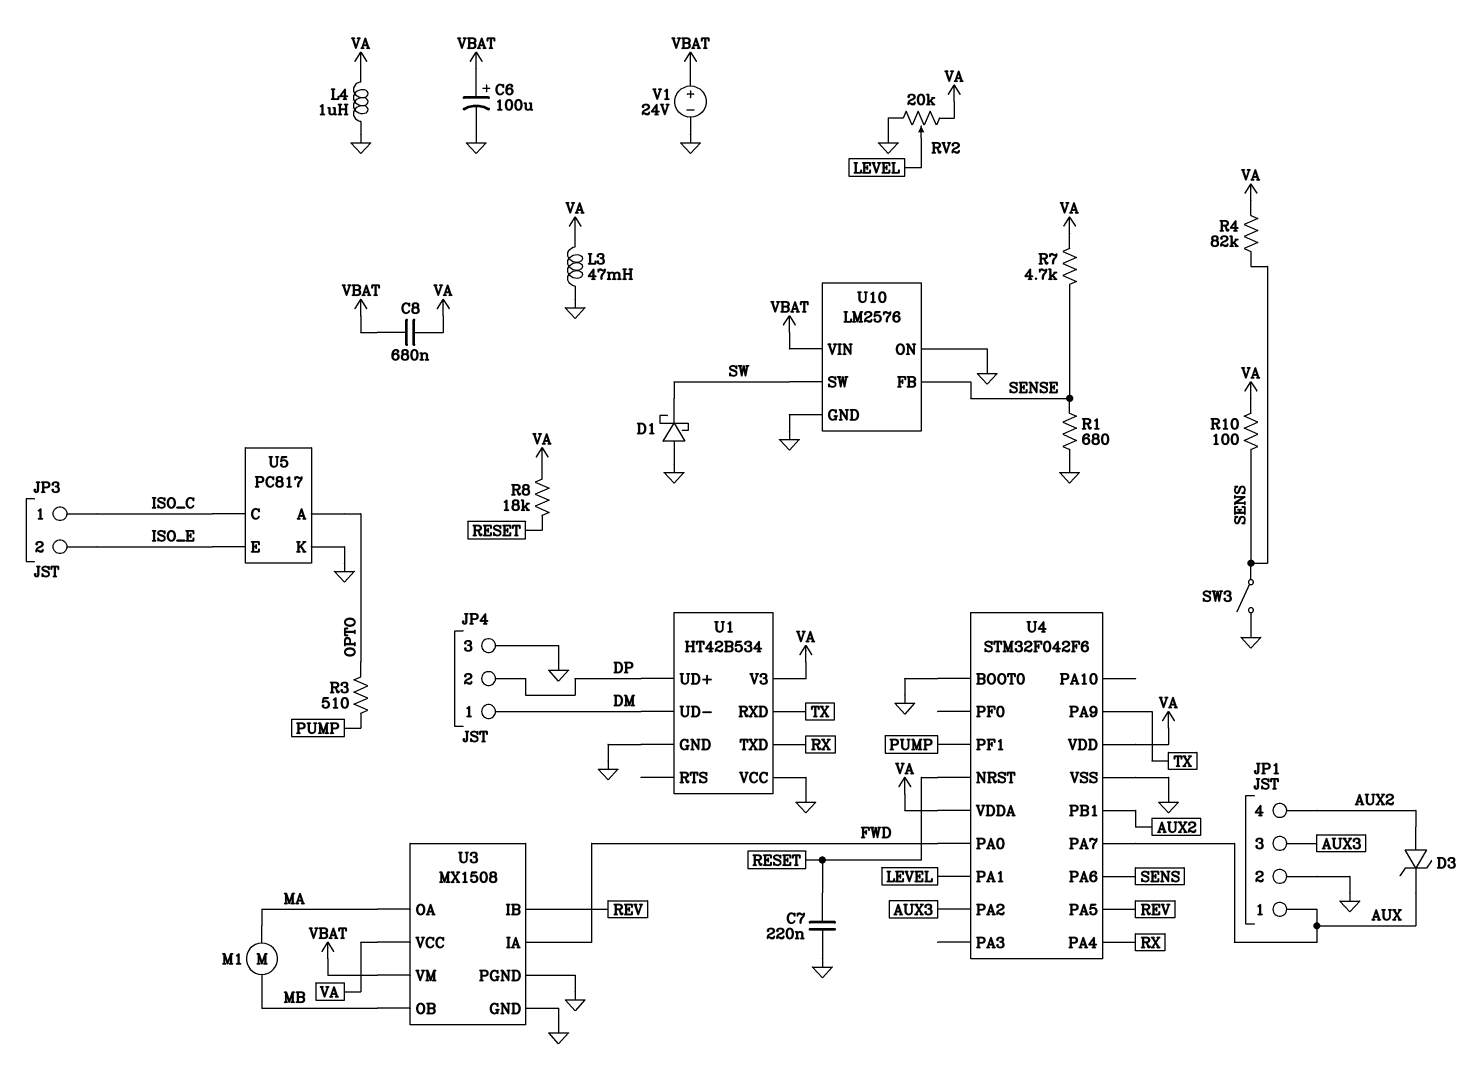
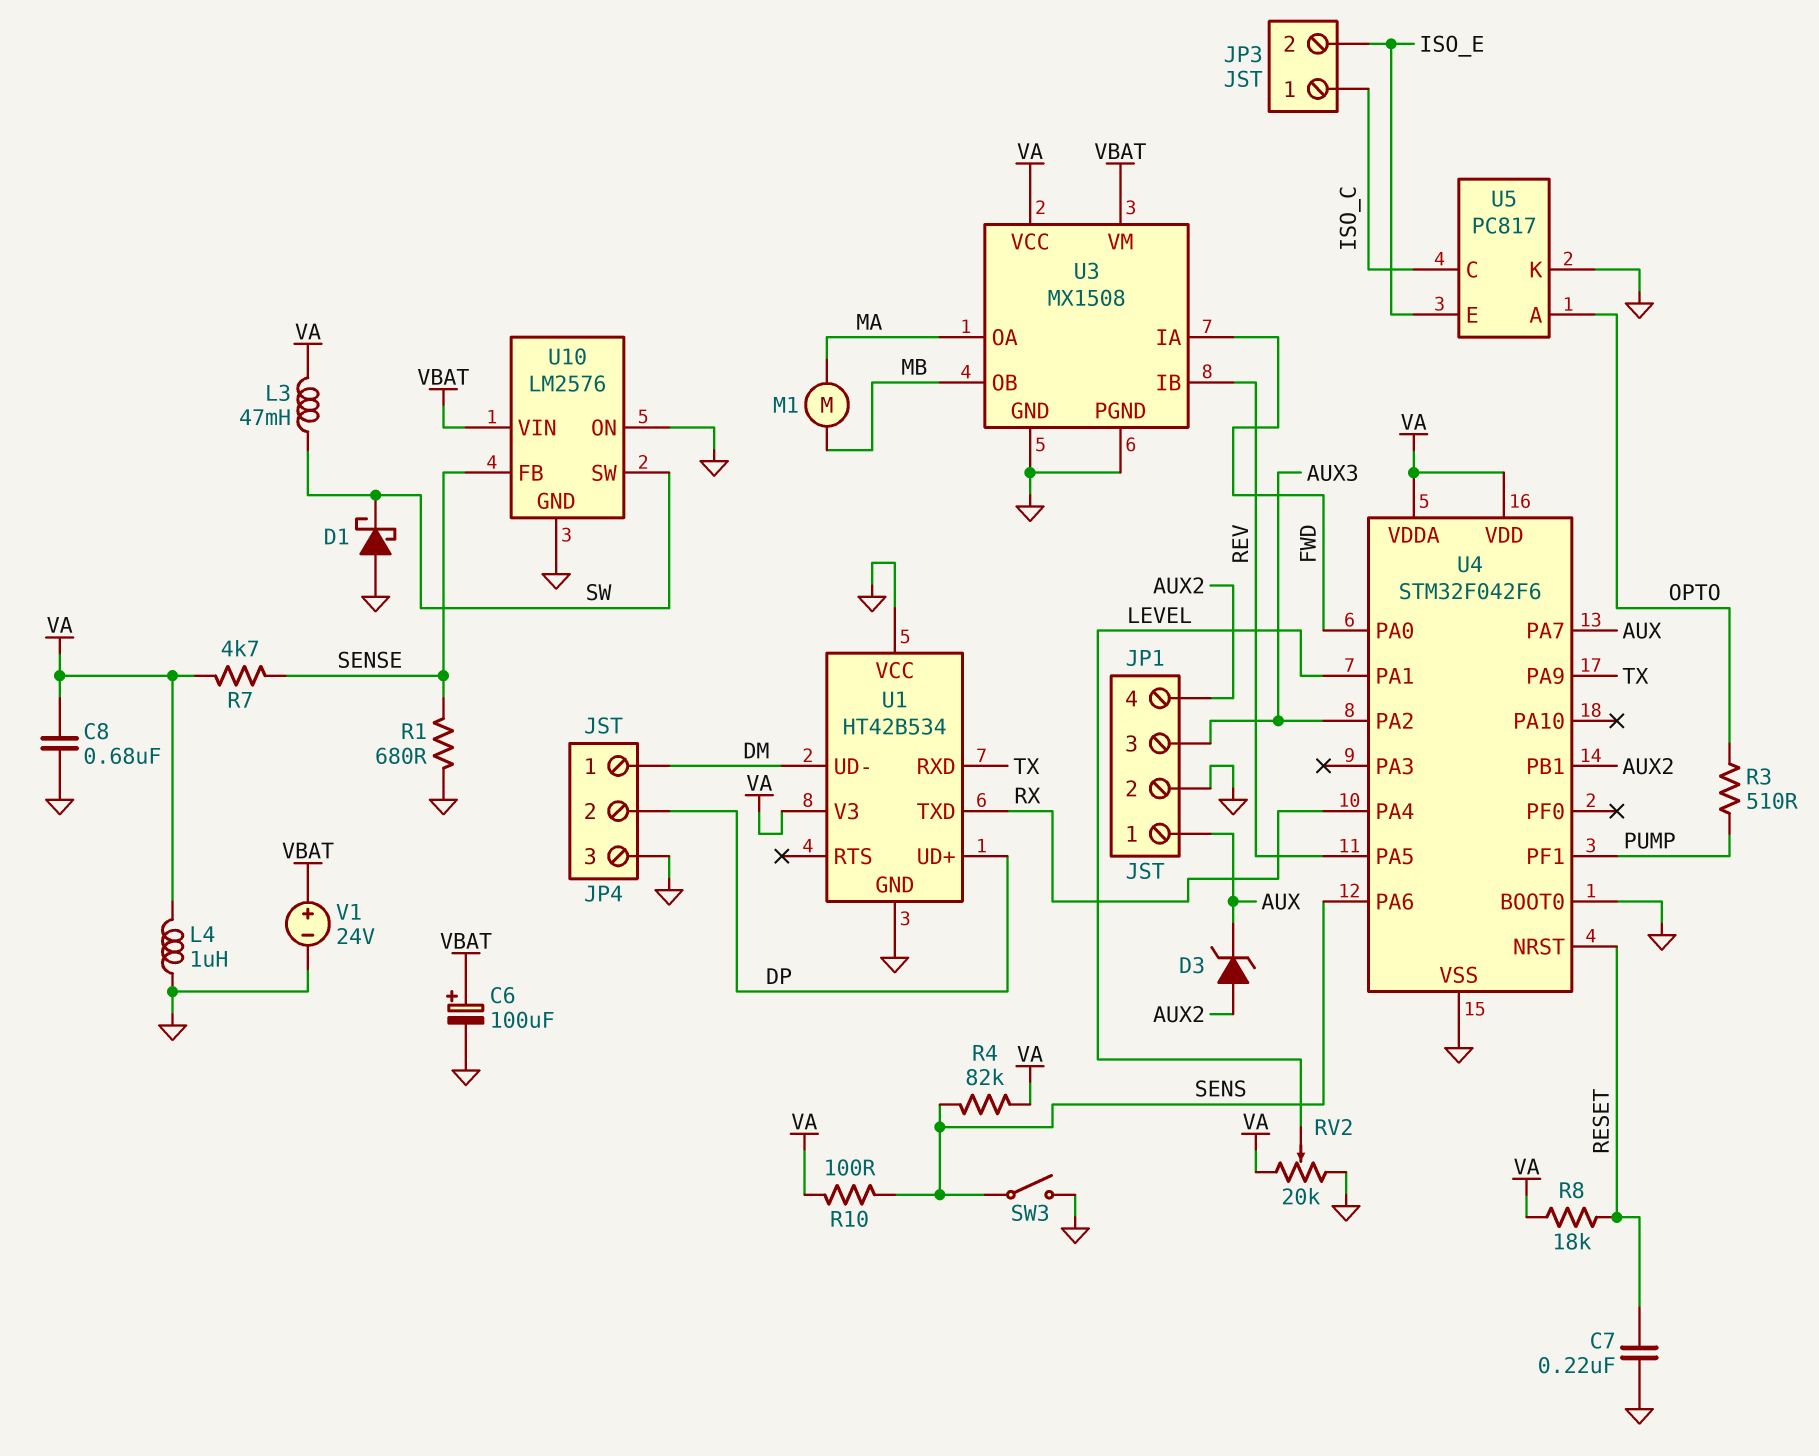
C8: 680nF (VA, VBAT) -> 680nF (GND, VA)
L3: 47mH (GND, VA) -> 47mH (SW, VA)

